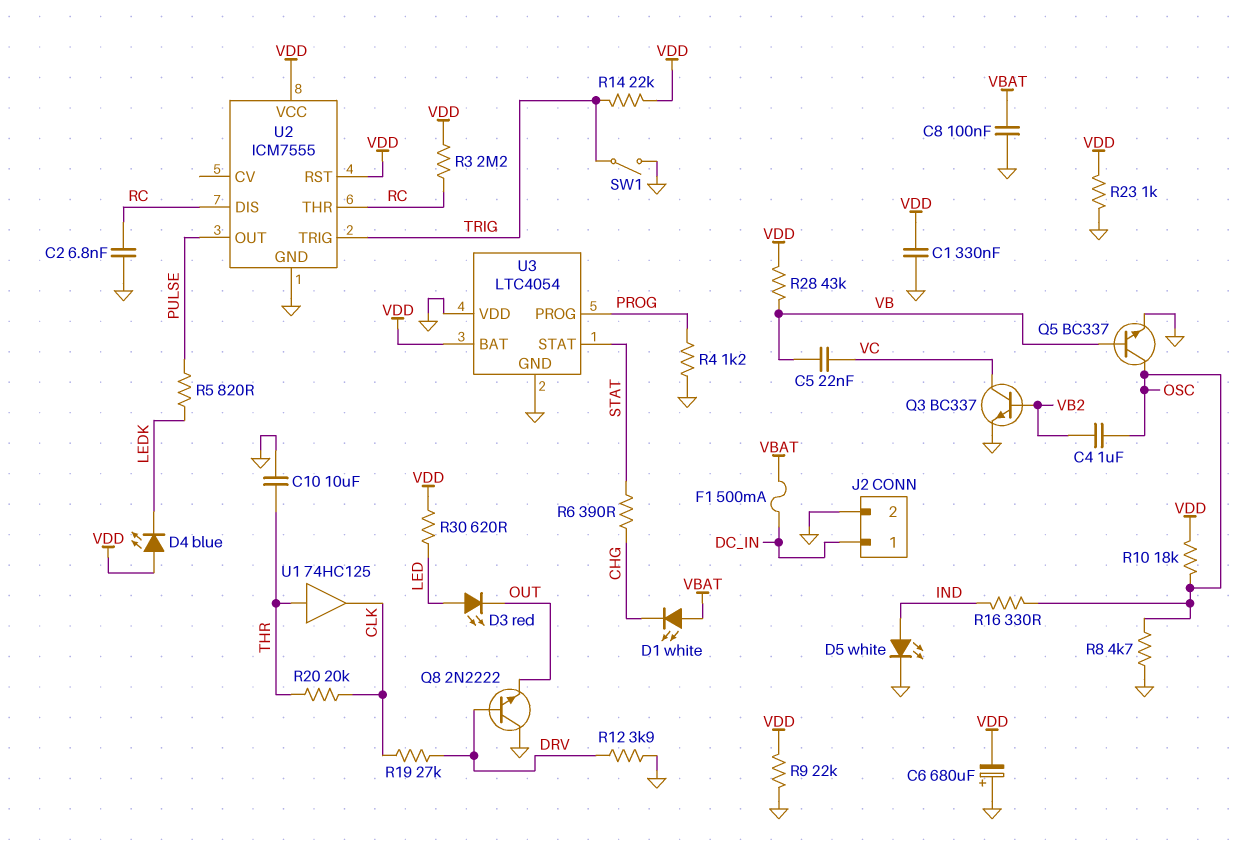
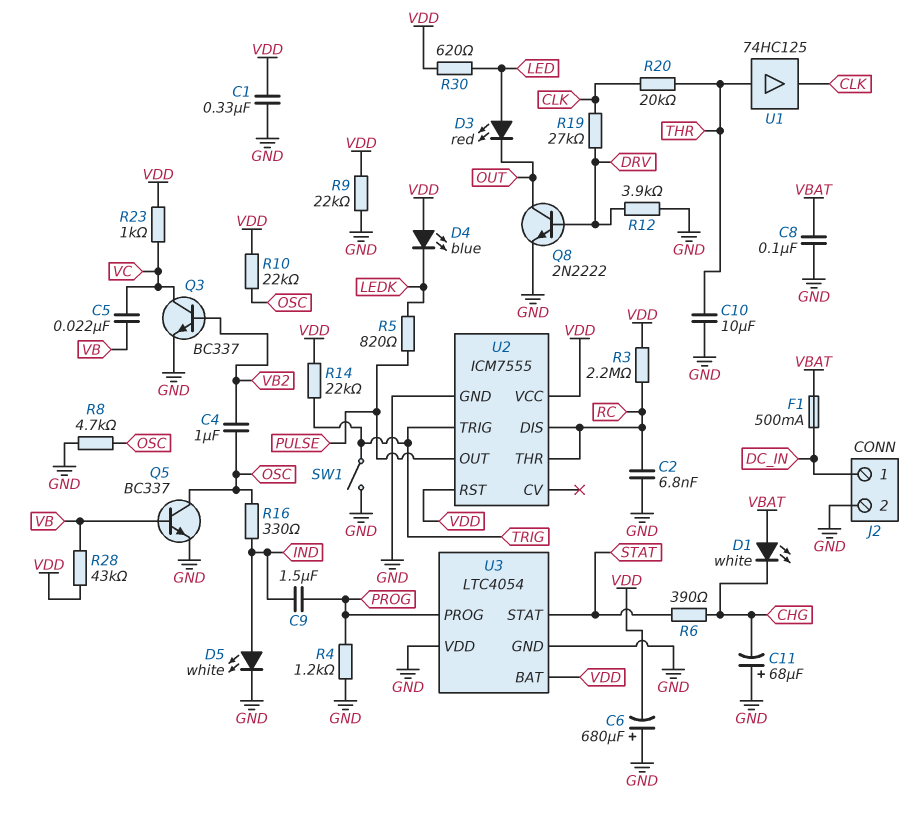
C9: none -> 1.5uF (IND, PROG)
C11: none -> 68uF (plus GND, minus CHG)
Q8: NPN 2N2222 (B DRV, C GND, E OUT) -> NPN 2N2222 (B DRV, C OUT, E GND)
R10: 18k (OSC, VDD) -> 22k (OSC, VDD)
R23: 1k (GND, VDD) -> 1k (VC, VDD)

